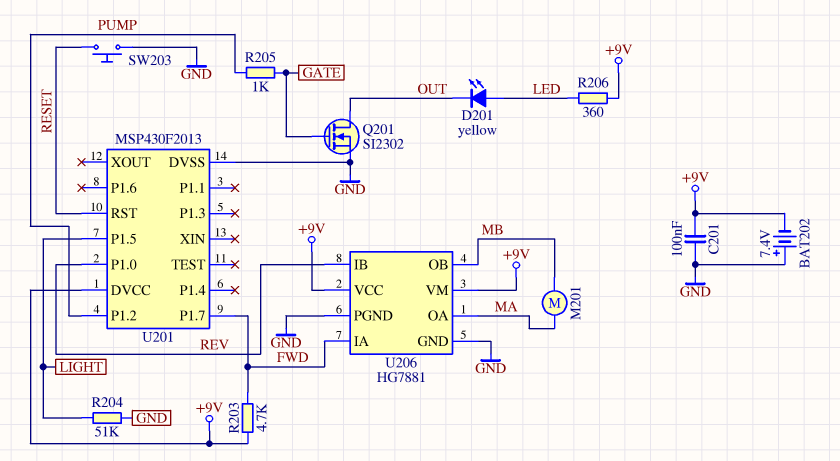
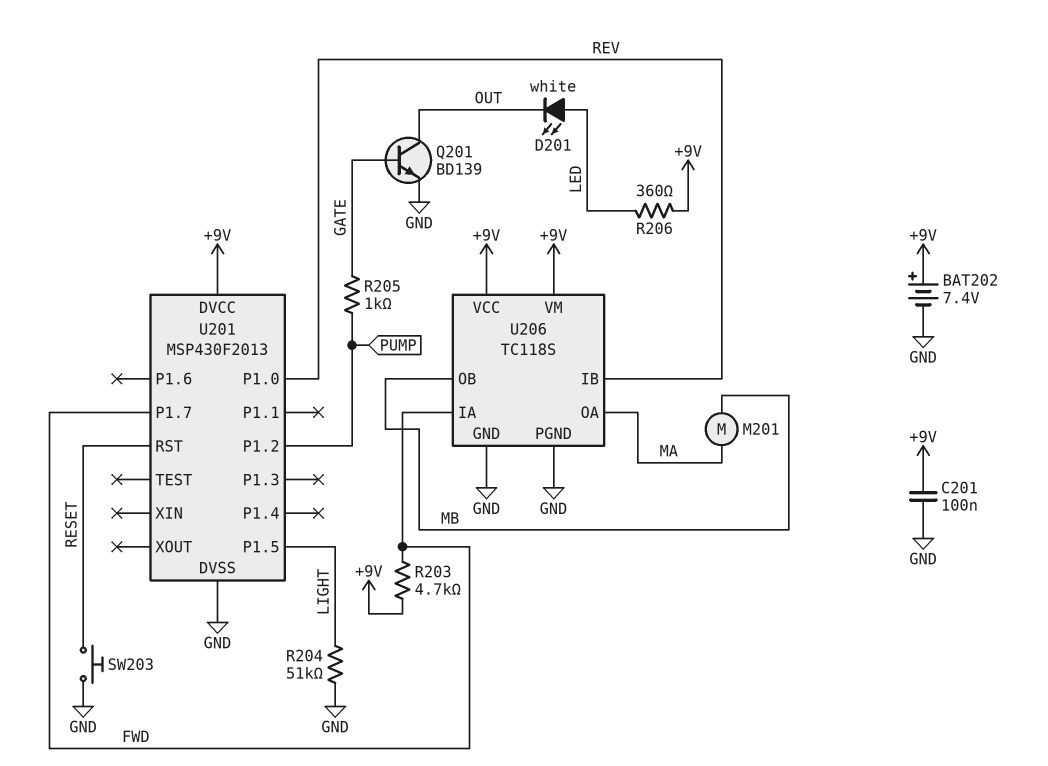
BAT202: 7.4V (plus GND, minus +9V) -> 7.4V (plus +9V, minus GND)
D201: LED yellow (A LED, K OUT) -> LED white (A LED, K OUT)
Q201: NMOS SI2302 (G GATE, D OUT, S GND) -> NPN BD139 (B GATE, C OUT, E GND)
U206: HG7881 -> TC118S

